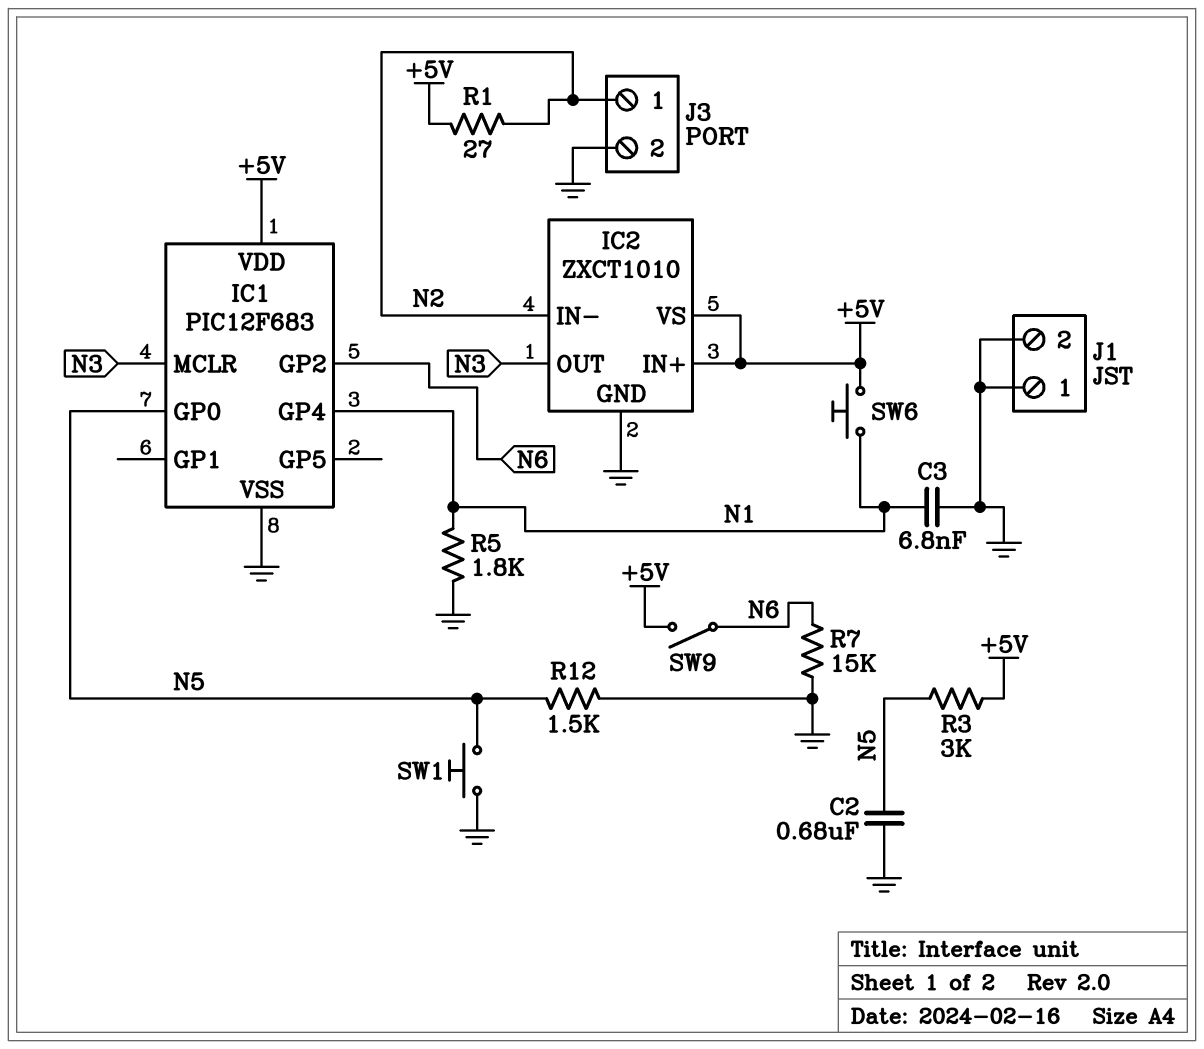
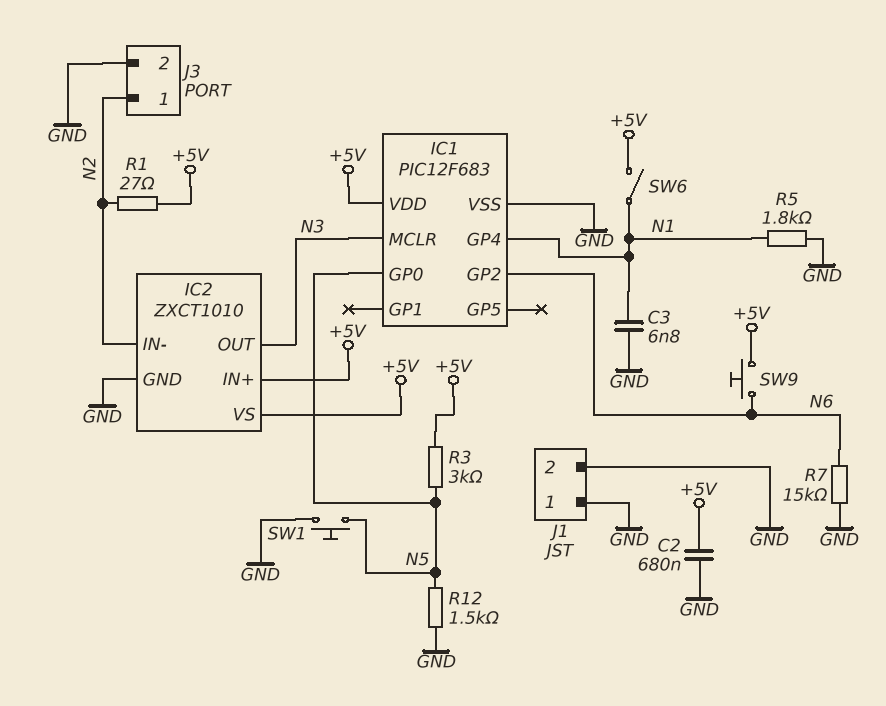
C2: 680nF (GND, N5) -> 680nF (+5V, GND)
SW6: button (+5V, N1) -> switch (+5V, N1)
SW9: switch (+5V, N6) -> button (+5V, N6)

